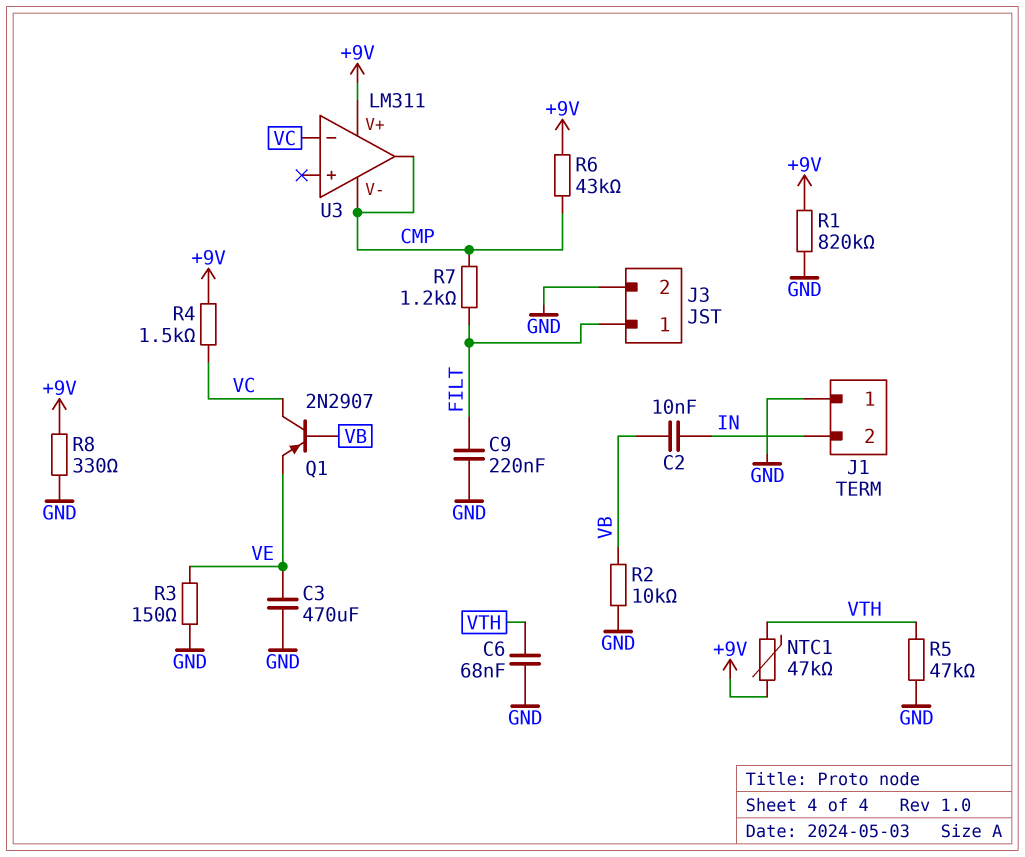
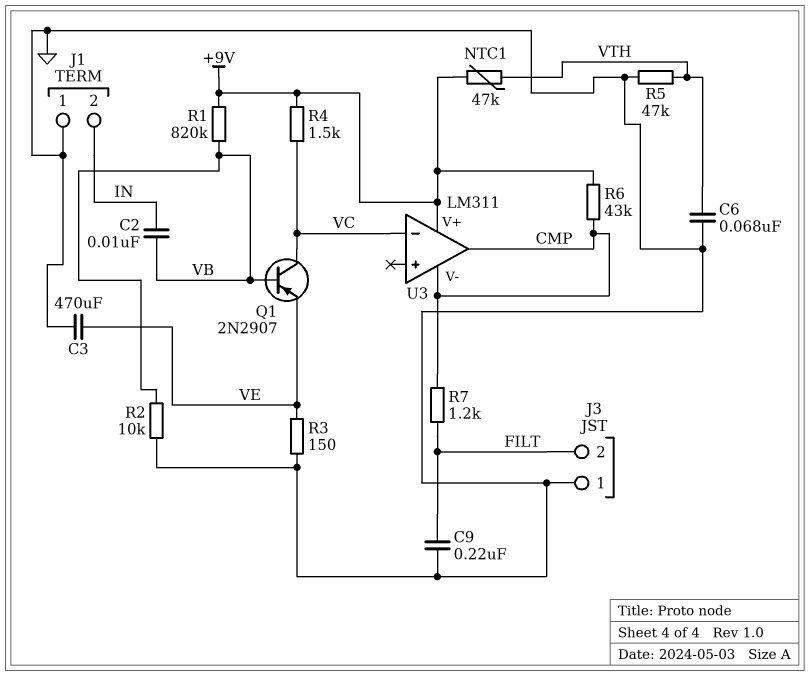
J3 pin 1: FILT -> GND
J3 pin 2: GND -> FILT
R1: 820k (+9V, GND) -> 820k (+9V, VB)
R8: 330 (+9V, GND) -> none

